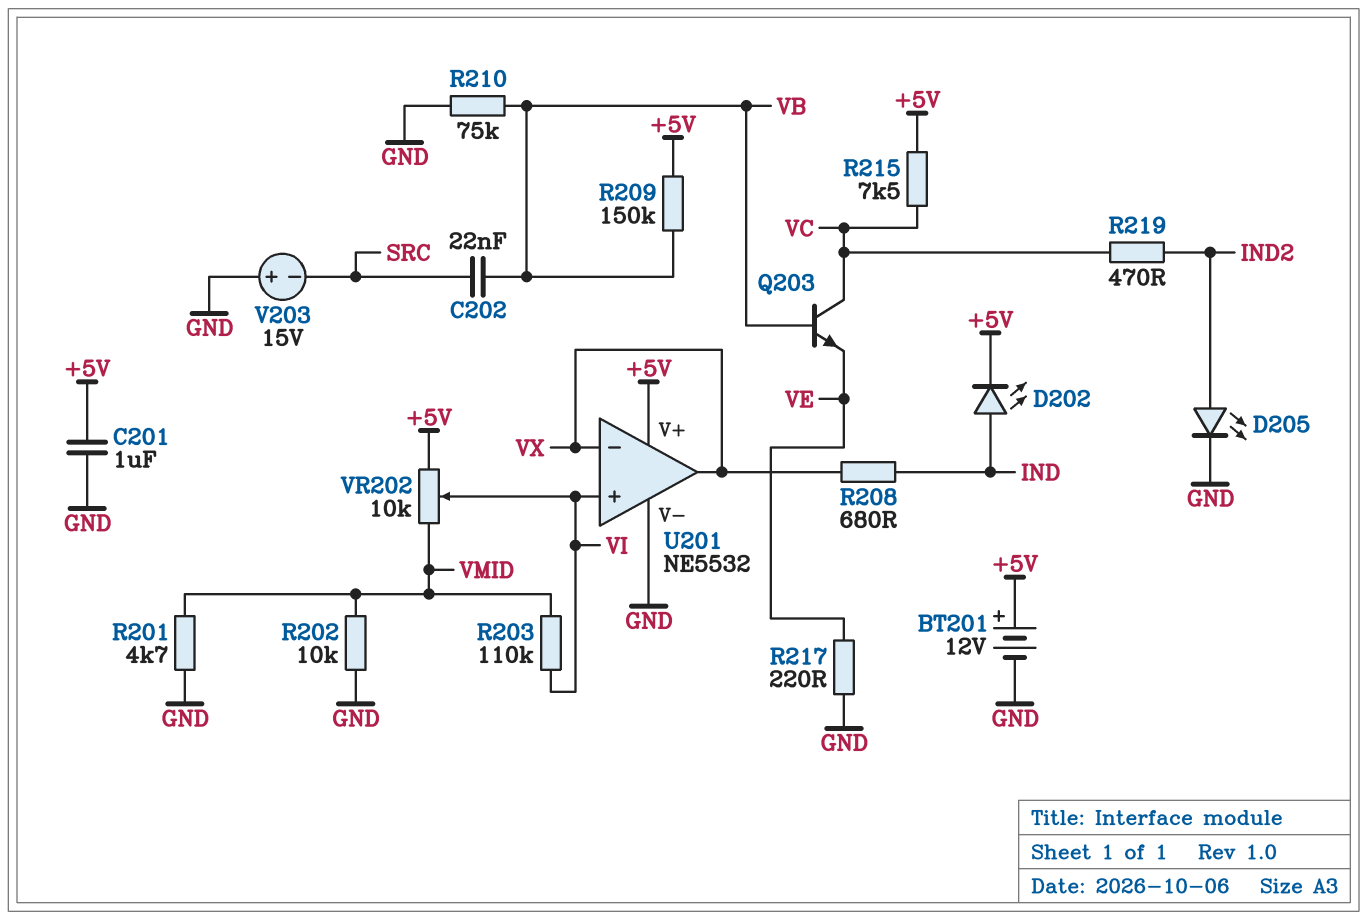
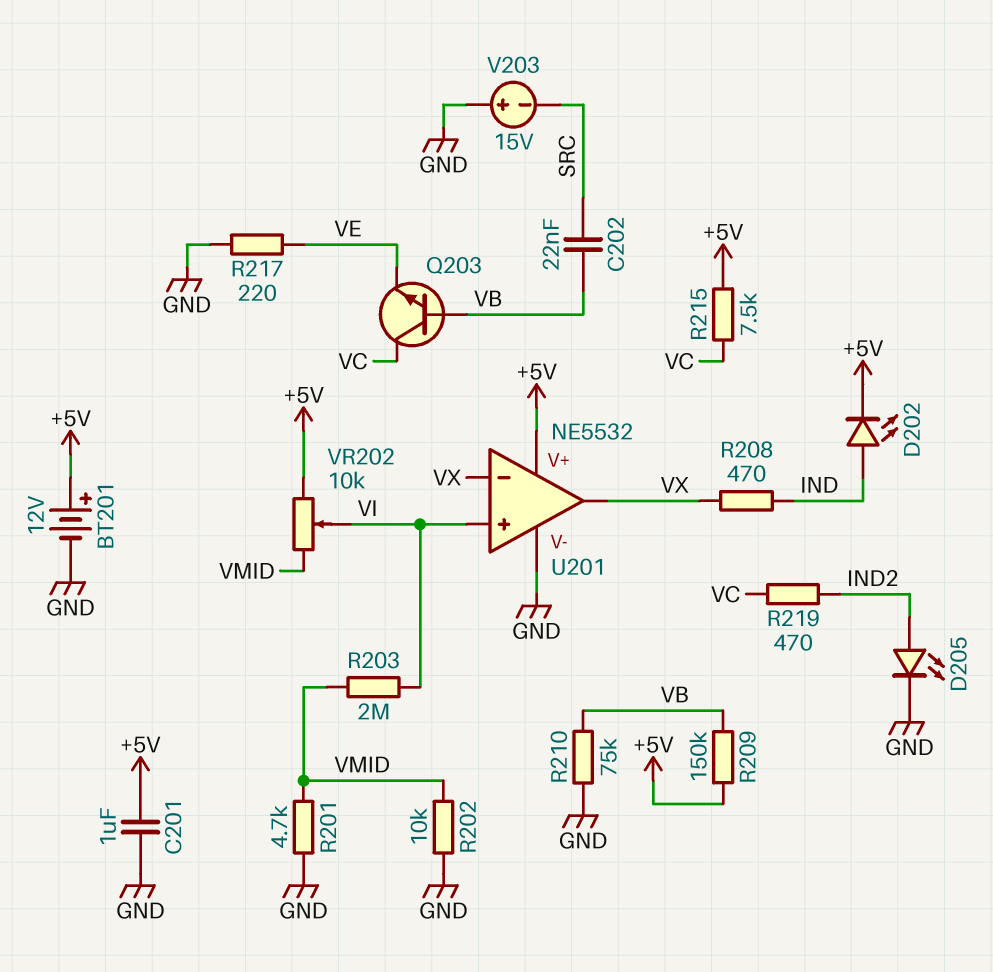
R203: 110k (VI, VMID) -> 2M (VI, VMID)
R208: 680 (IND, VX) -> 470 (IND, VX)

